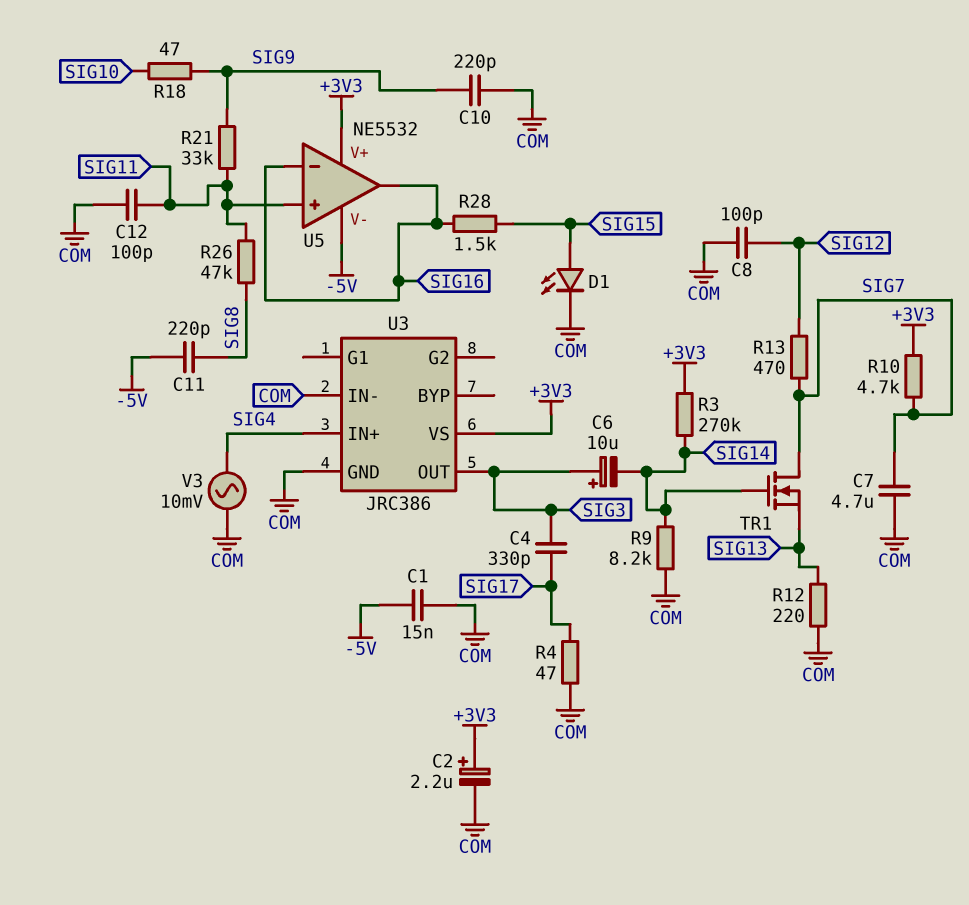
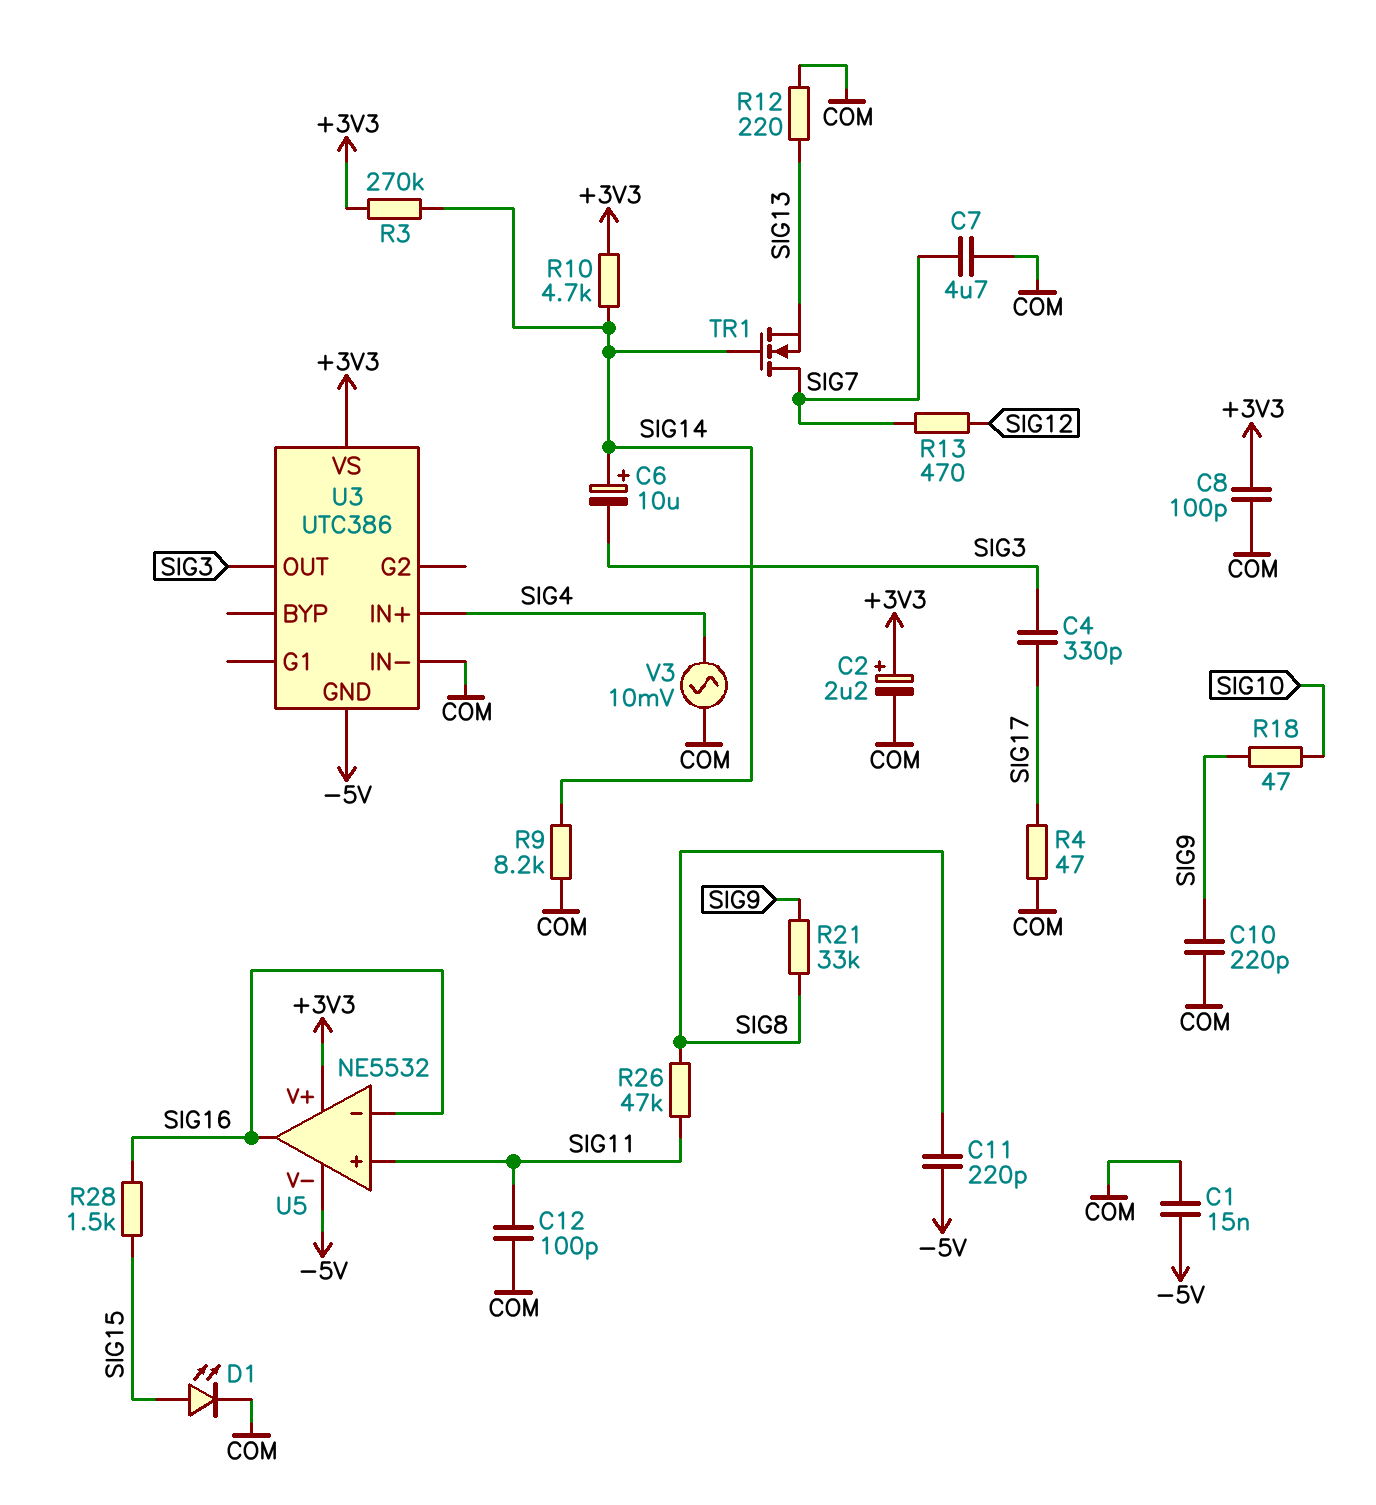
C6: 10uF (plus SIG3, minus SIG14) -> 10uF (plus SIG14, minus SIG3)
C8: 100pF (COM, SIG12) -> 100pF (+3V3, COM)
R10: 4.7k (+3V3, SIG7) -> 4.7k (+3V3, SIG14)
R21: 33k (SIG9, SIG11) -> 33k (SIG8, SIG9)
U3: JRC386 -> UTC386
U3 pin GND: COM -> -5V

